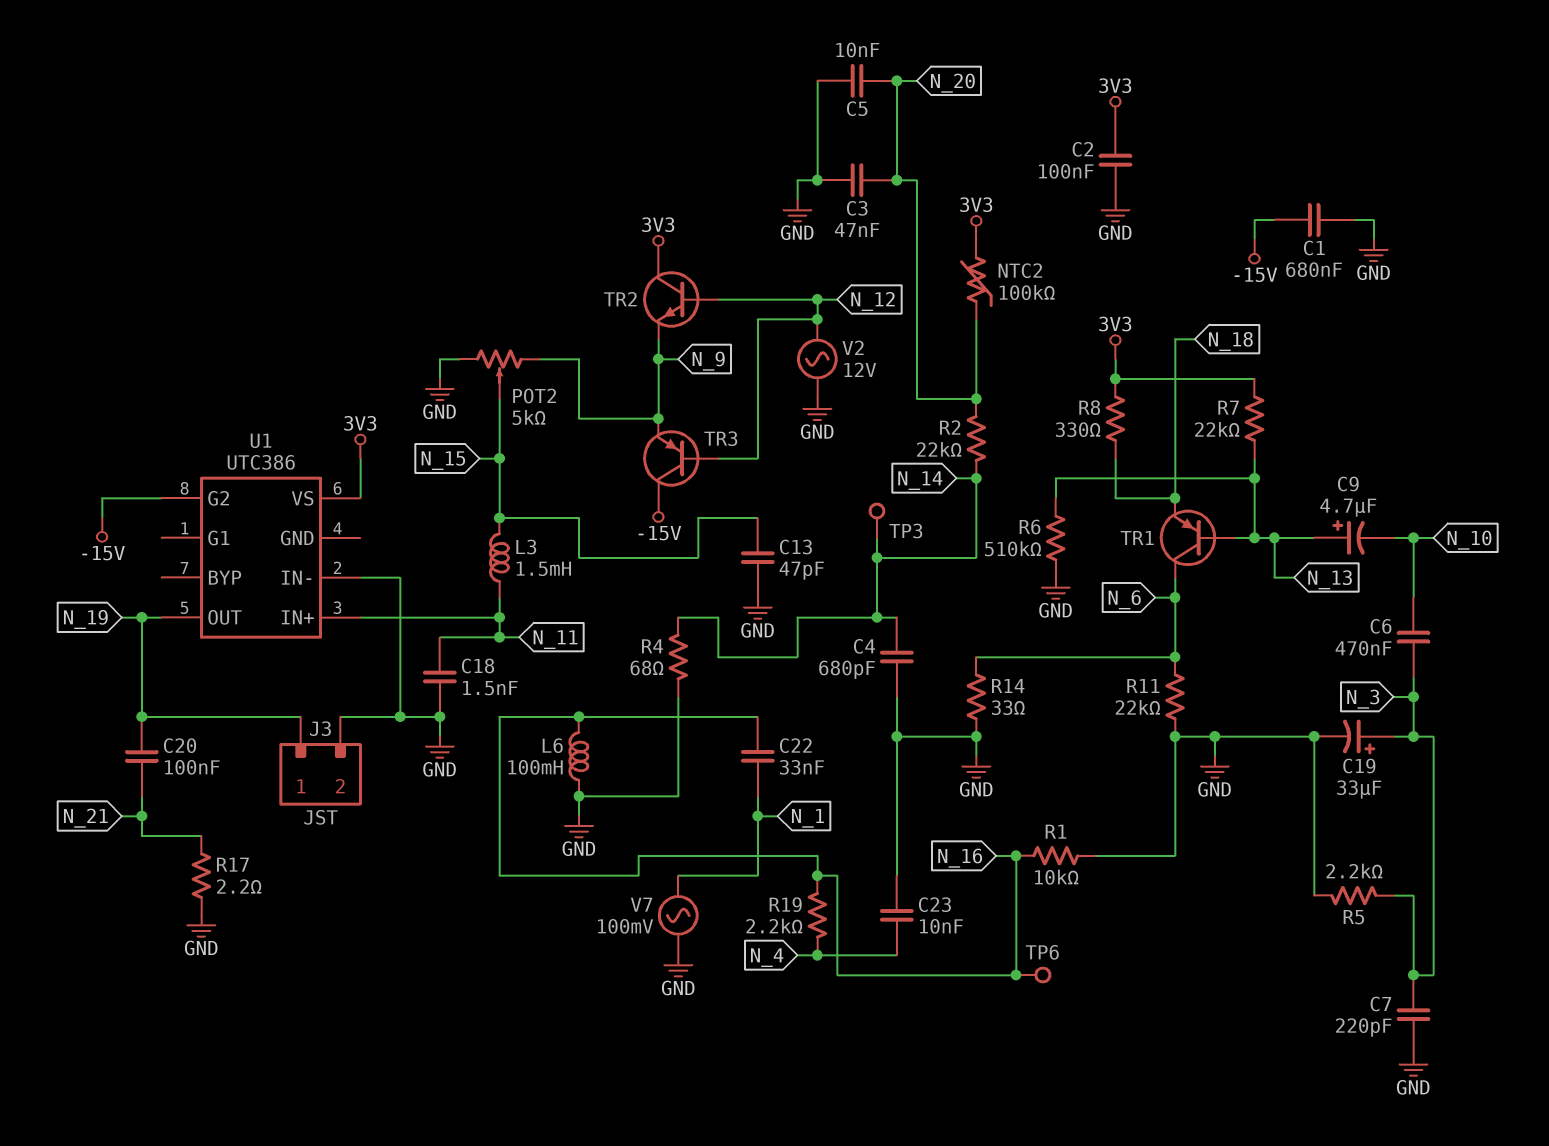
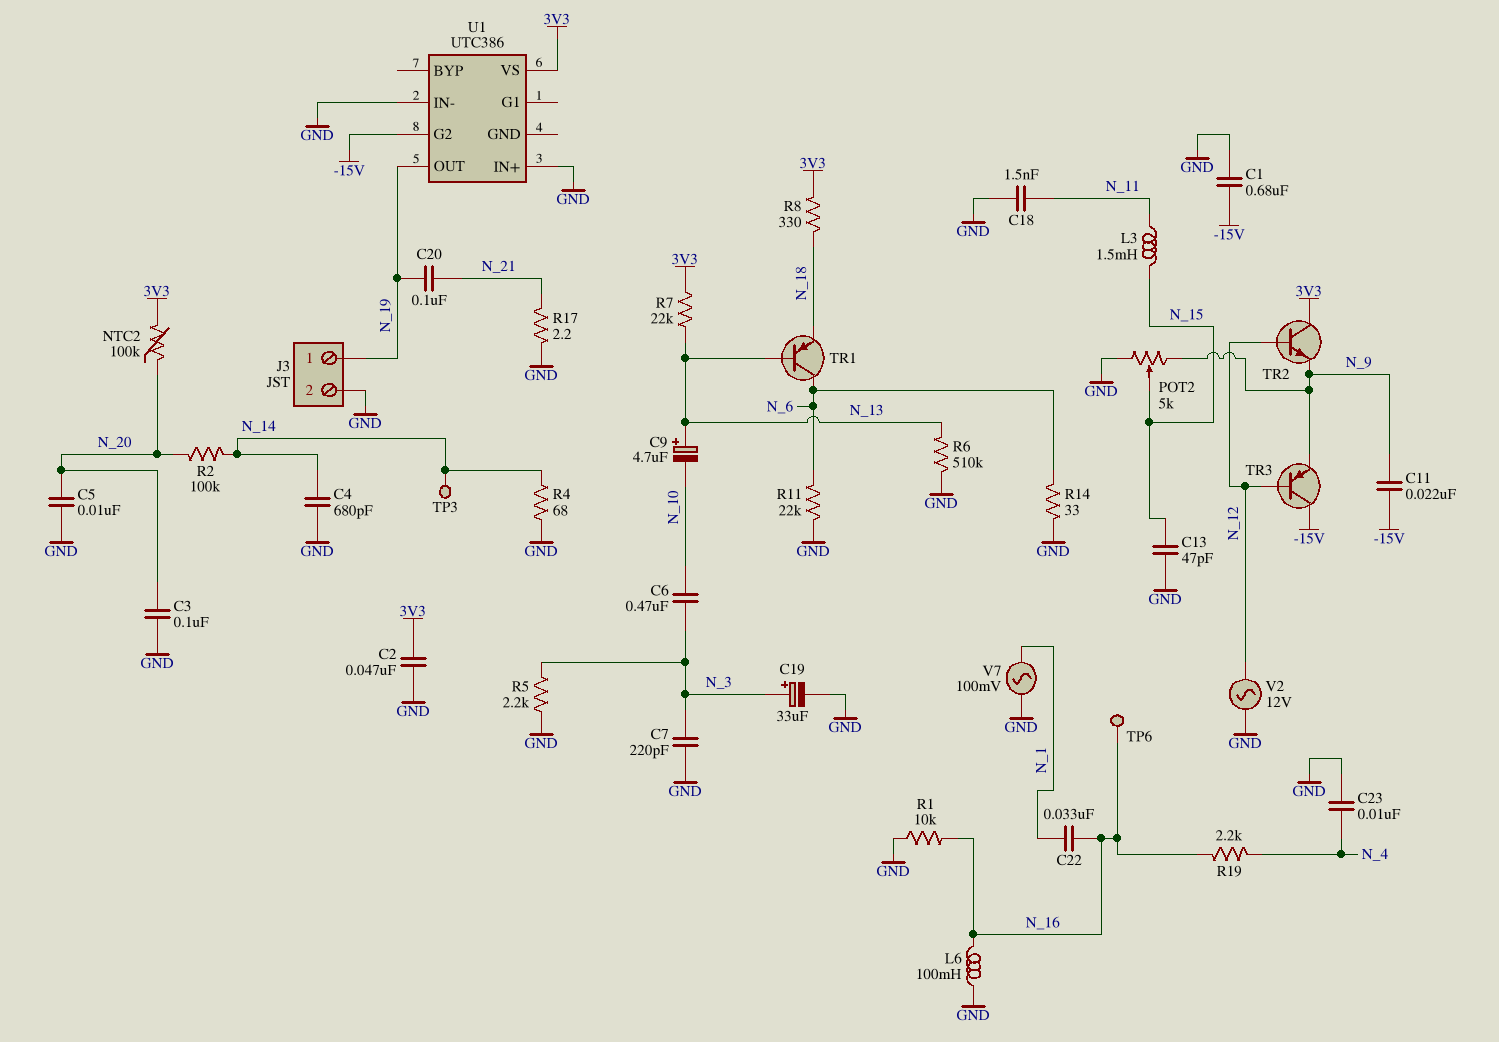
C2: 100nF (3V3, GND) -> 47nF (3V3, GND)
C3: 47nF (GND, N_20) -> 100nF (GND, N_20)
C11: none -> 22nF (-15V, N_9)
R2: 22k (N_14, N_20) -> 100k (N_14, N_20)
U1 pin IN+: N_11 -> GND

